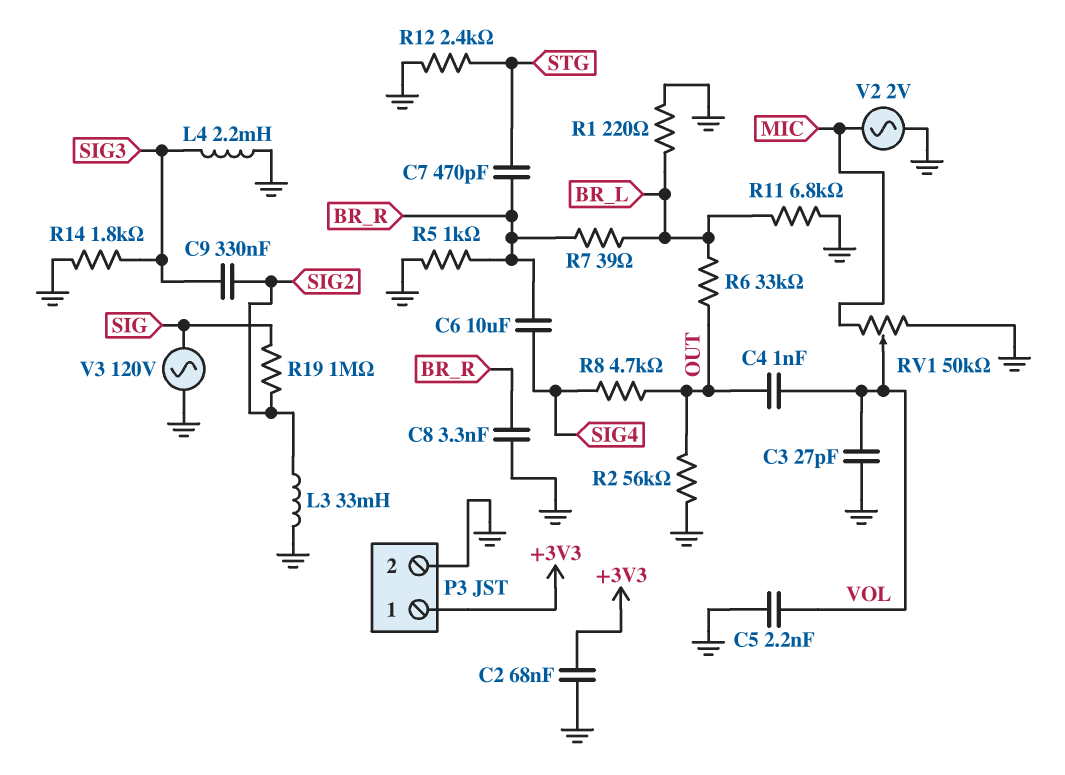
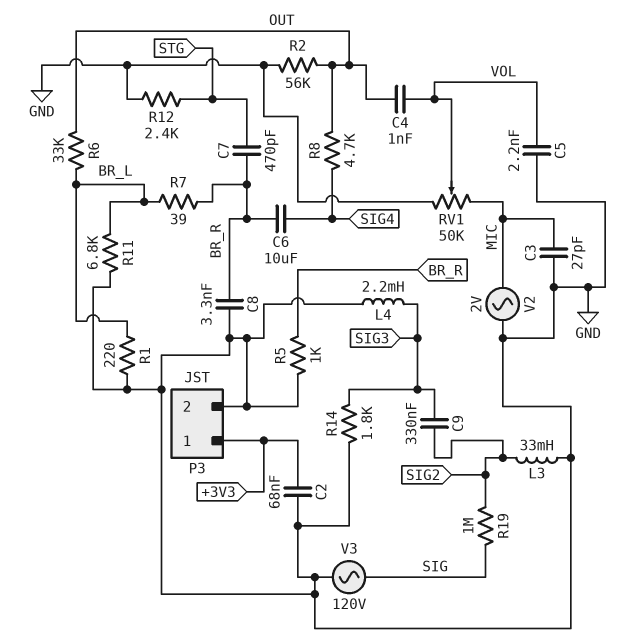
C3: 27pF (GND, VOL) -> 27pF (GND, MIC)

